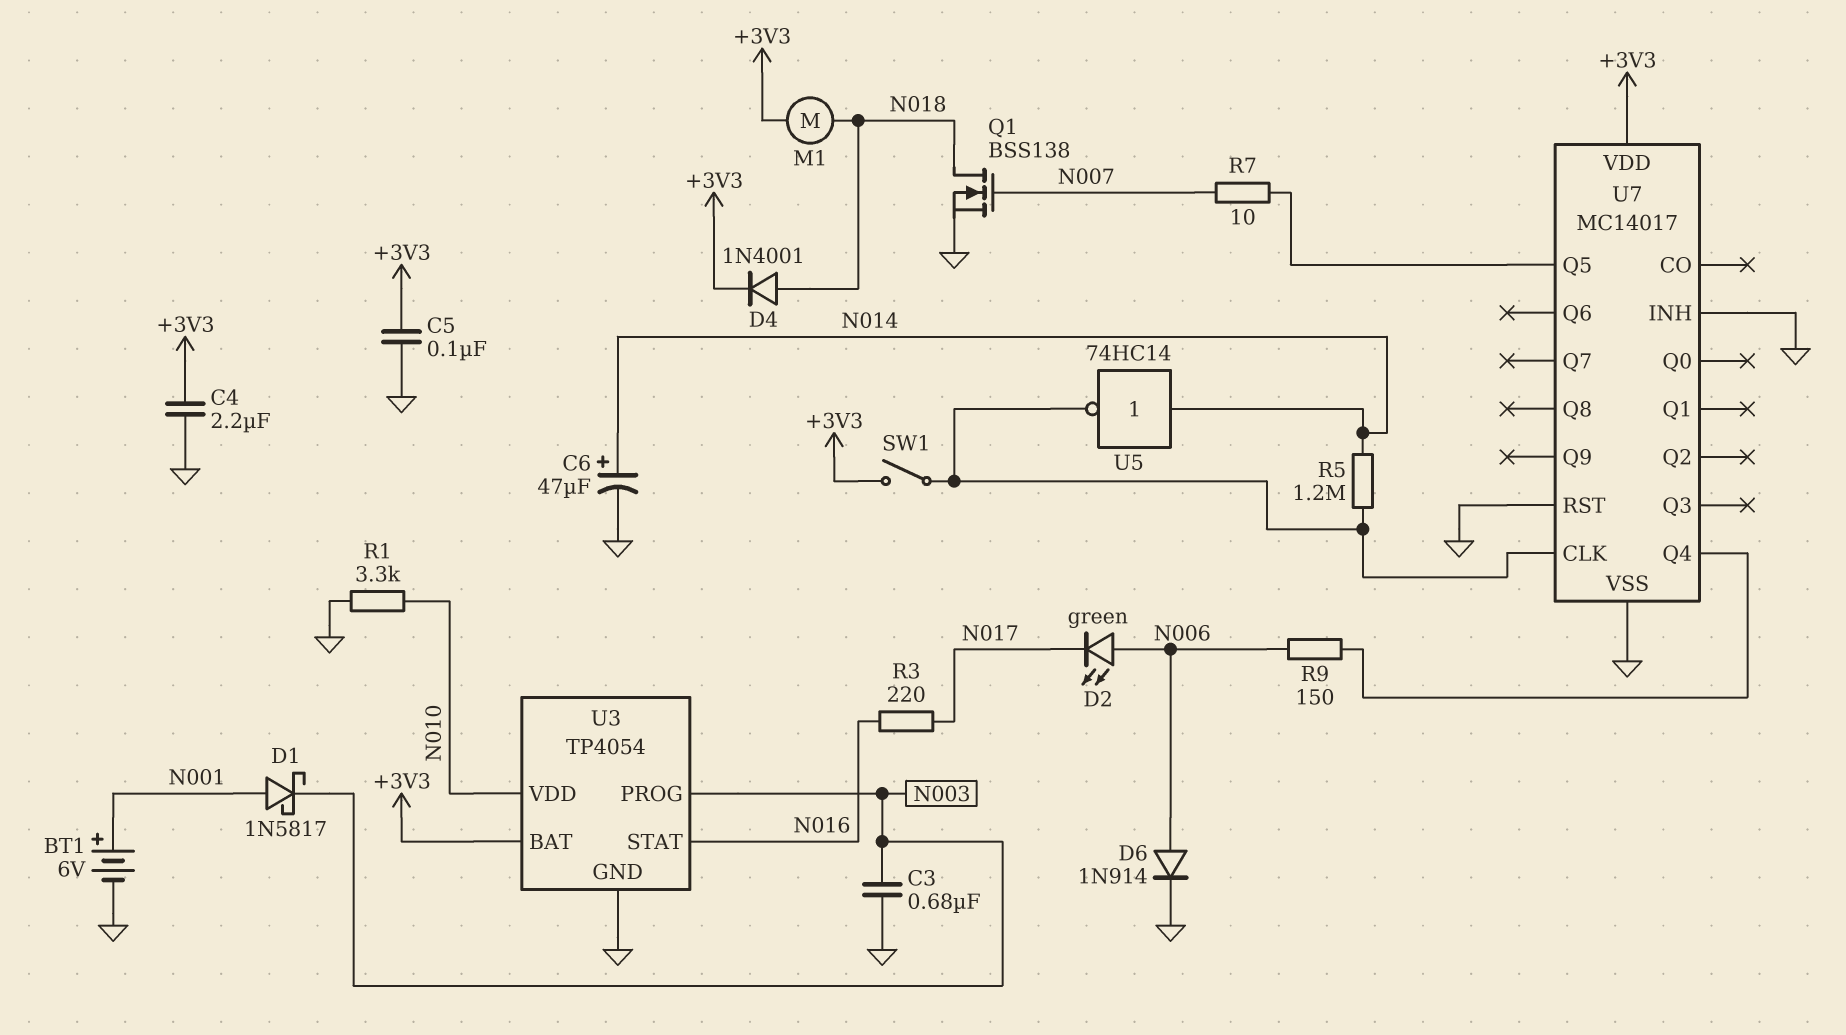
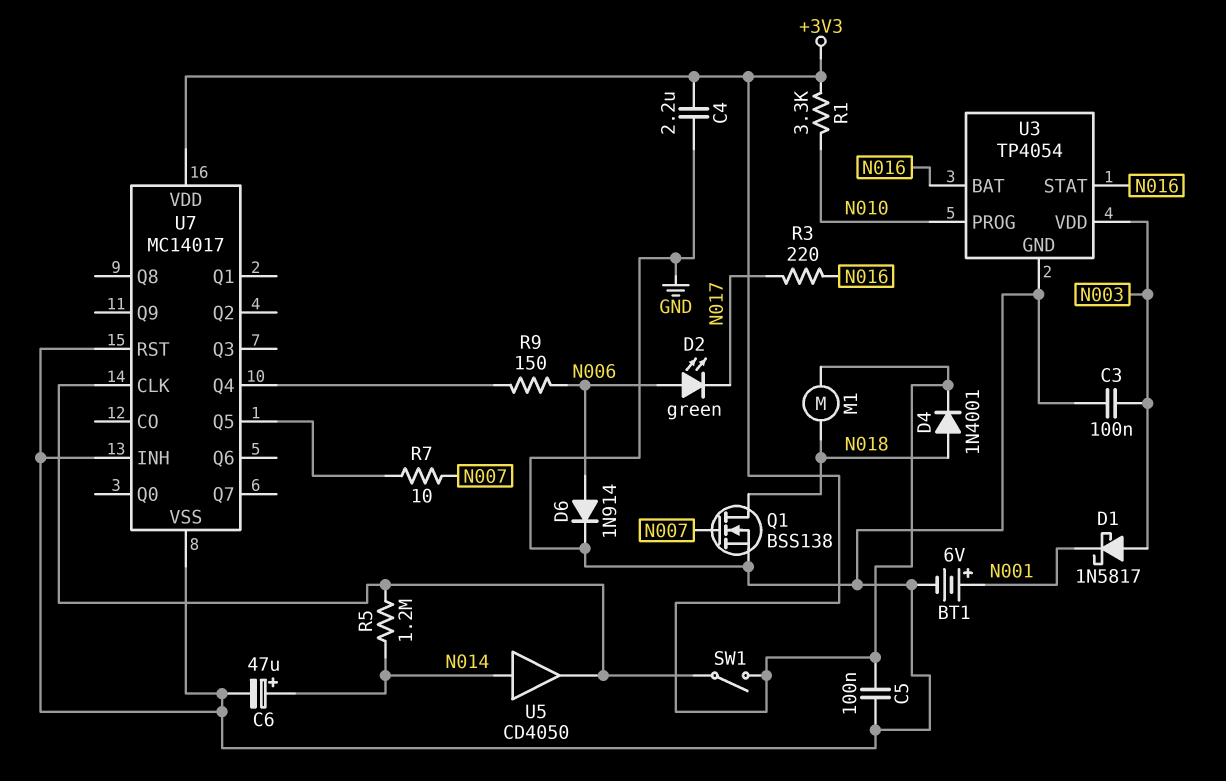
C3: 680nF (GND, N003) -> 100nF (GND, N003)
D1: schottky 1N5817 (A N001, K N003) -> schottky 1N5817 (A N003, K N001)
R1: 3.3k (GND, N010) -> 3.3k (+3V3, N010)
U3 pin BAT: +3V3 -> N016
U3 pin PROG: N003 -> N010
U3 pin VDD: N010 -> N003
U5: NOT 74HC14 (in N014, out U7/CLK) -> buffer CD4050 (in N014, out U7/CLK)

